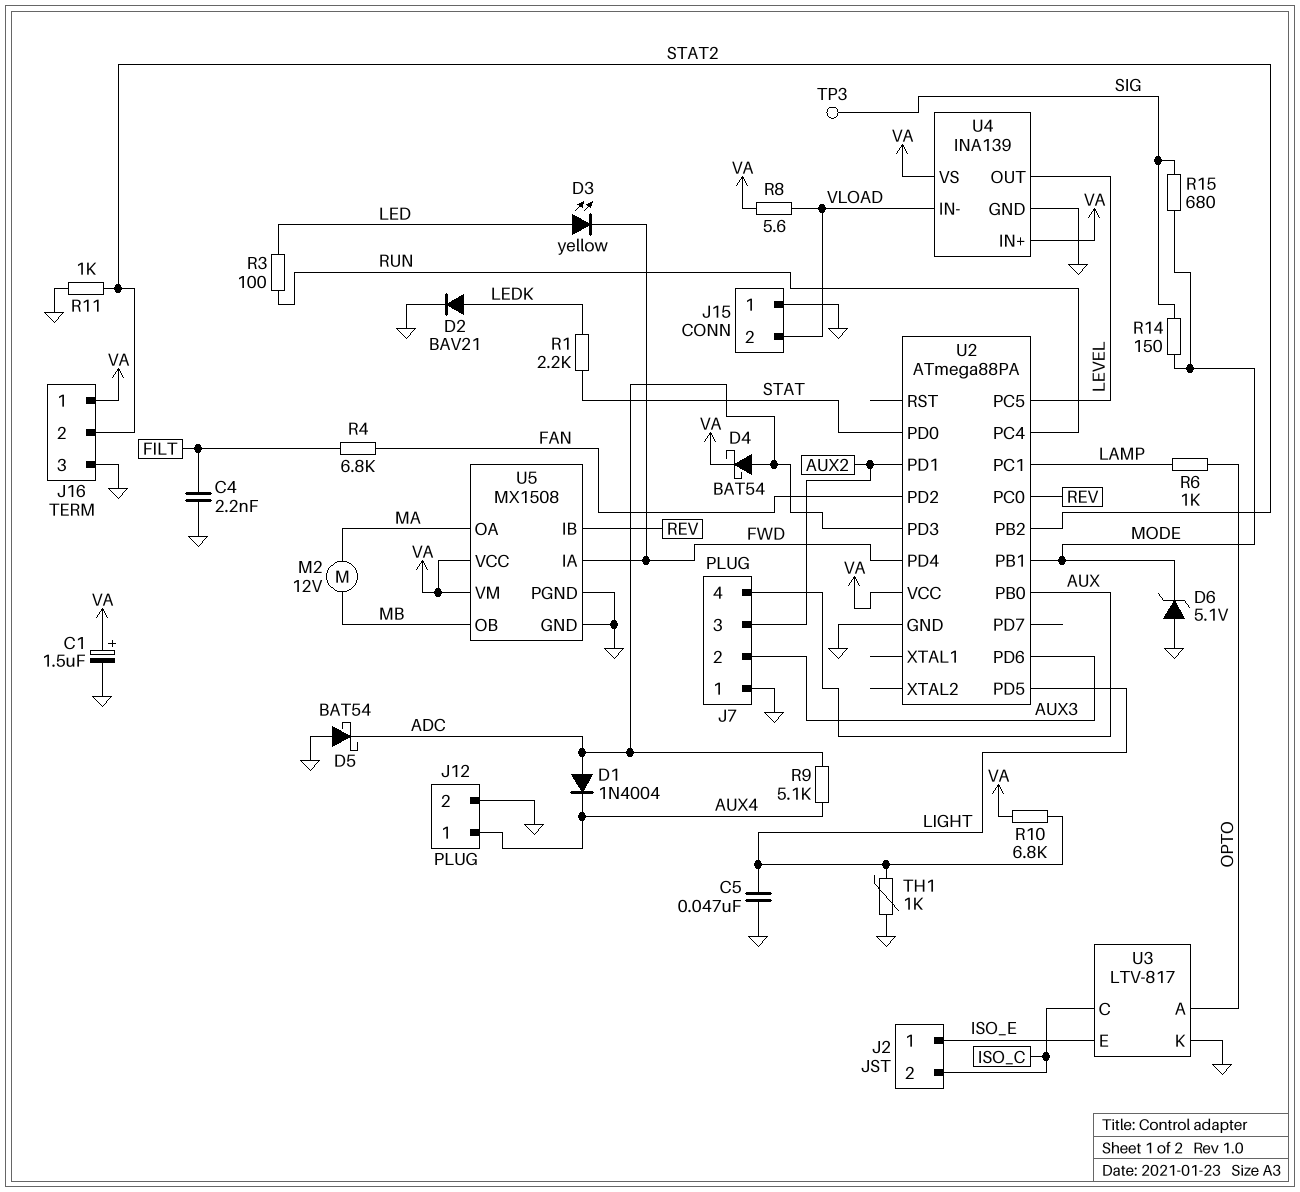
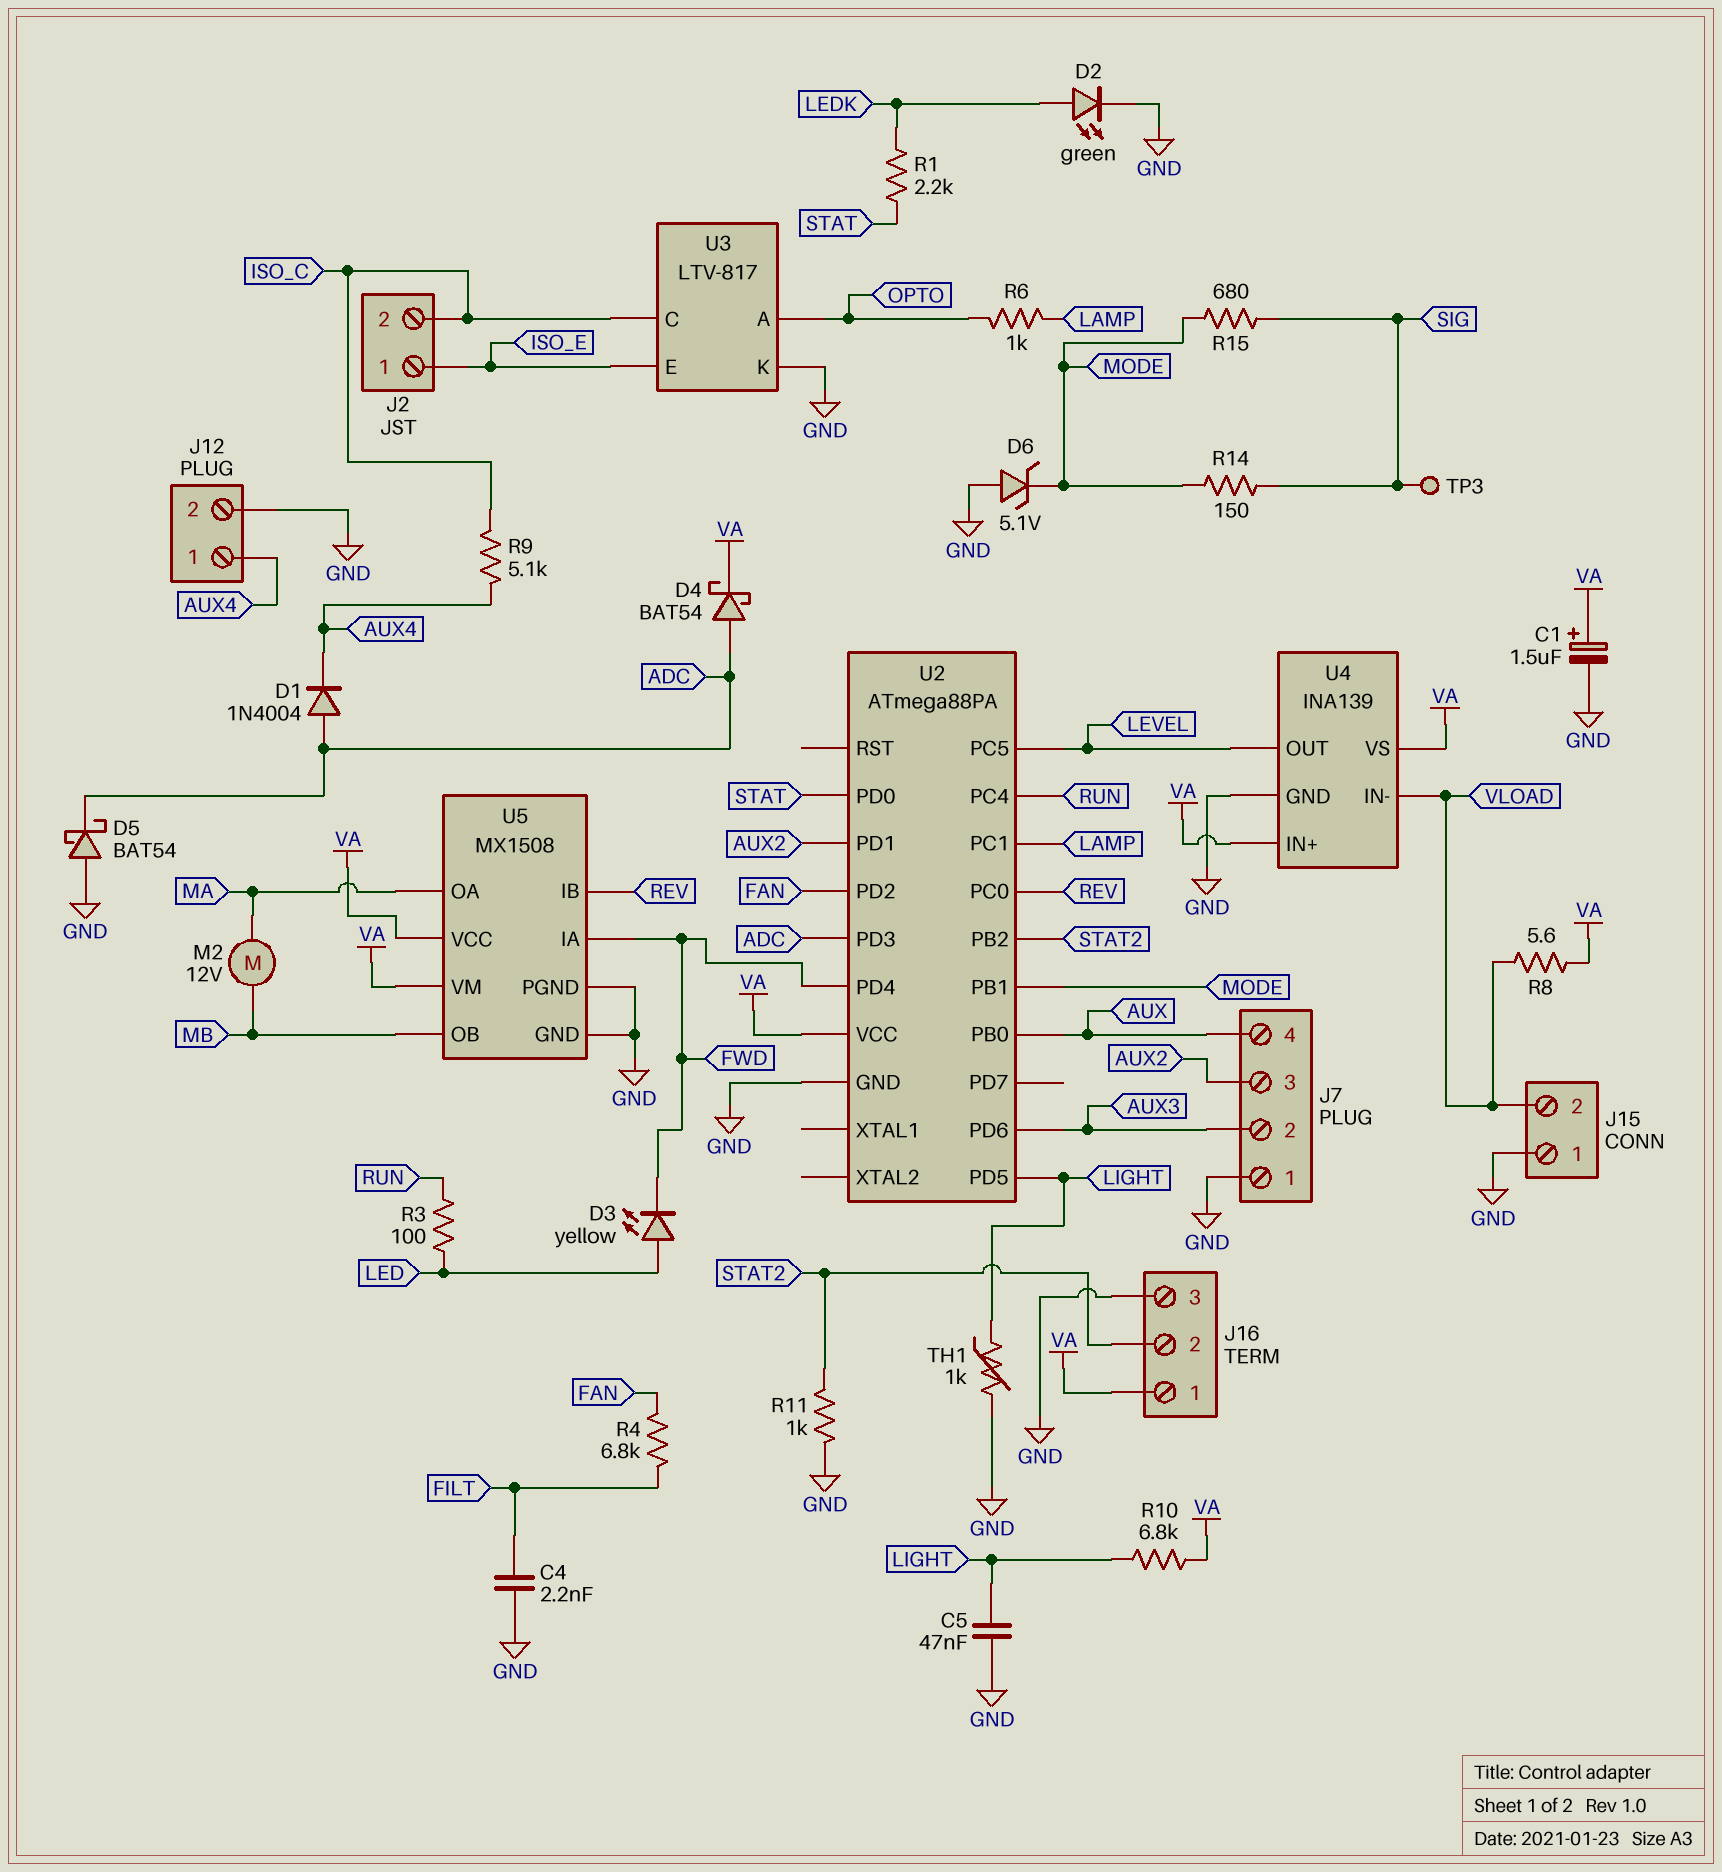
D2: diode BAV21 (A LEDK, K GND) -> LED green (A LEDK, K GND)
R9: 5.1k (ADC, AUX4) -> 5.1k (AUX4, ISO_C)

